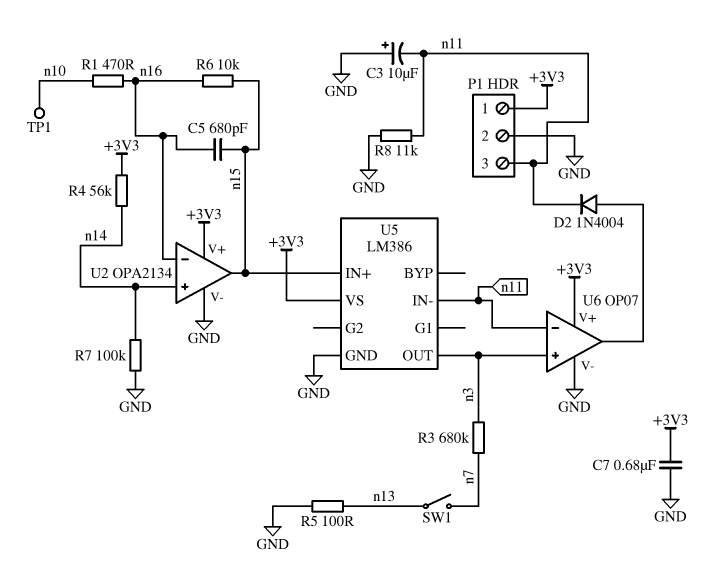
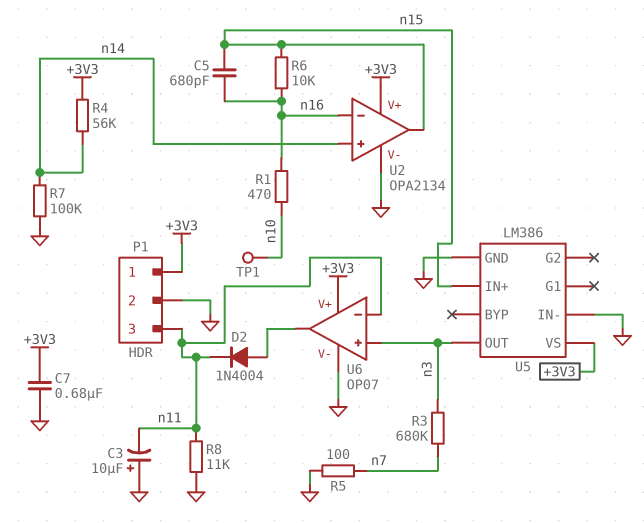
R5: 100 (GND, n13) -> 100 (GND, n7)
SW1: switch (n7, n13) -> none
U5 pin IN-: n11 -> GND

